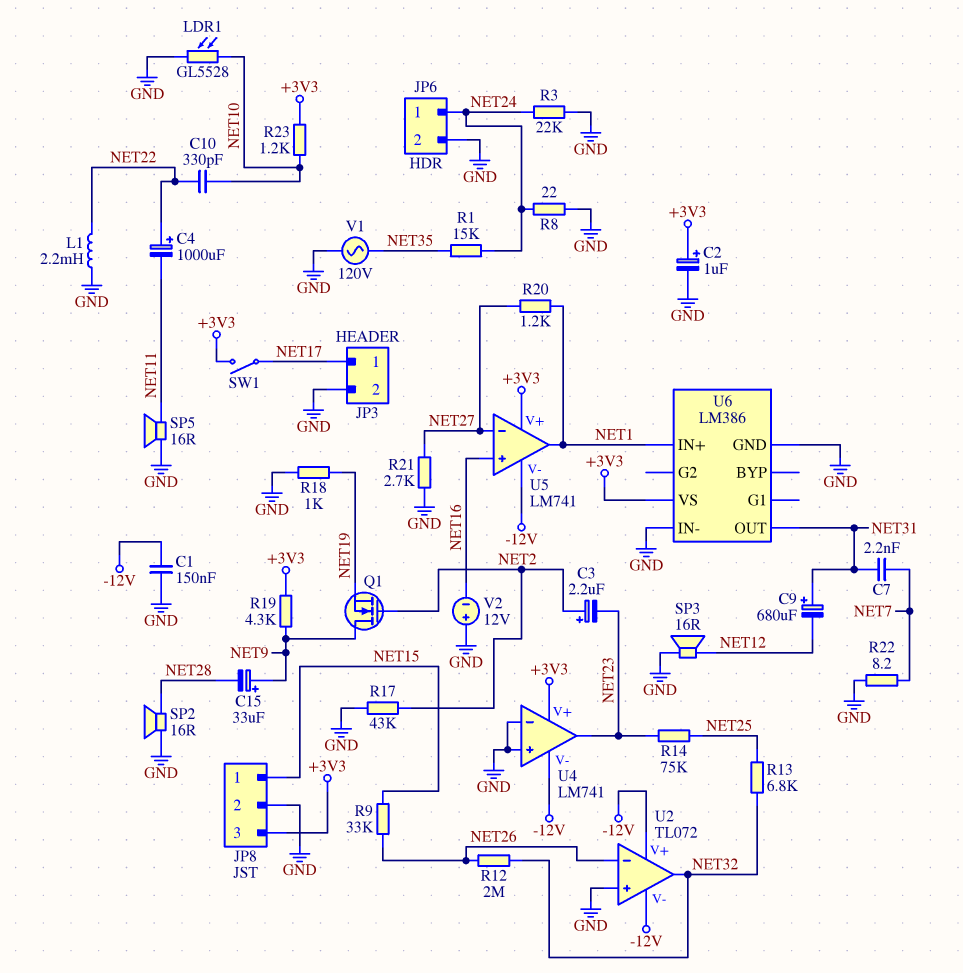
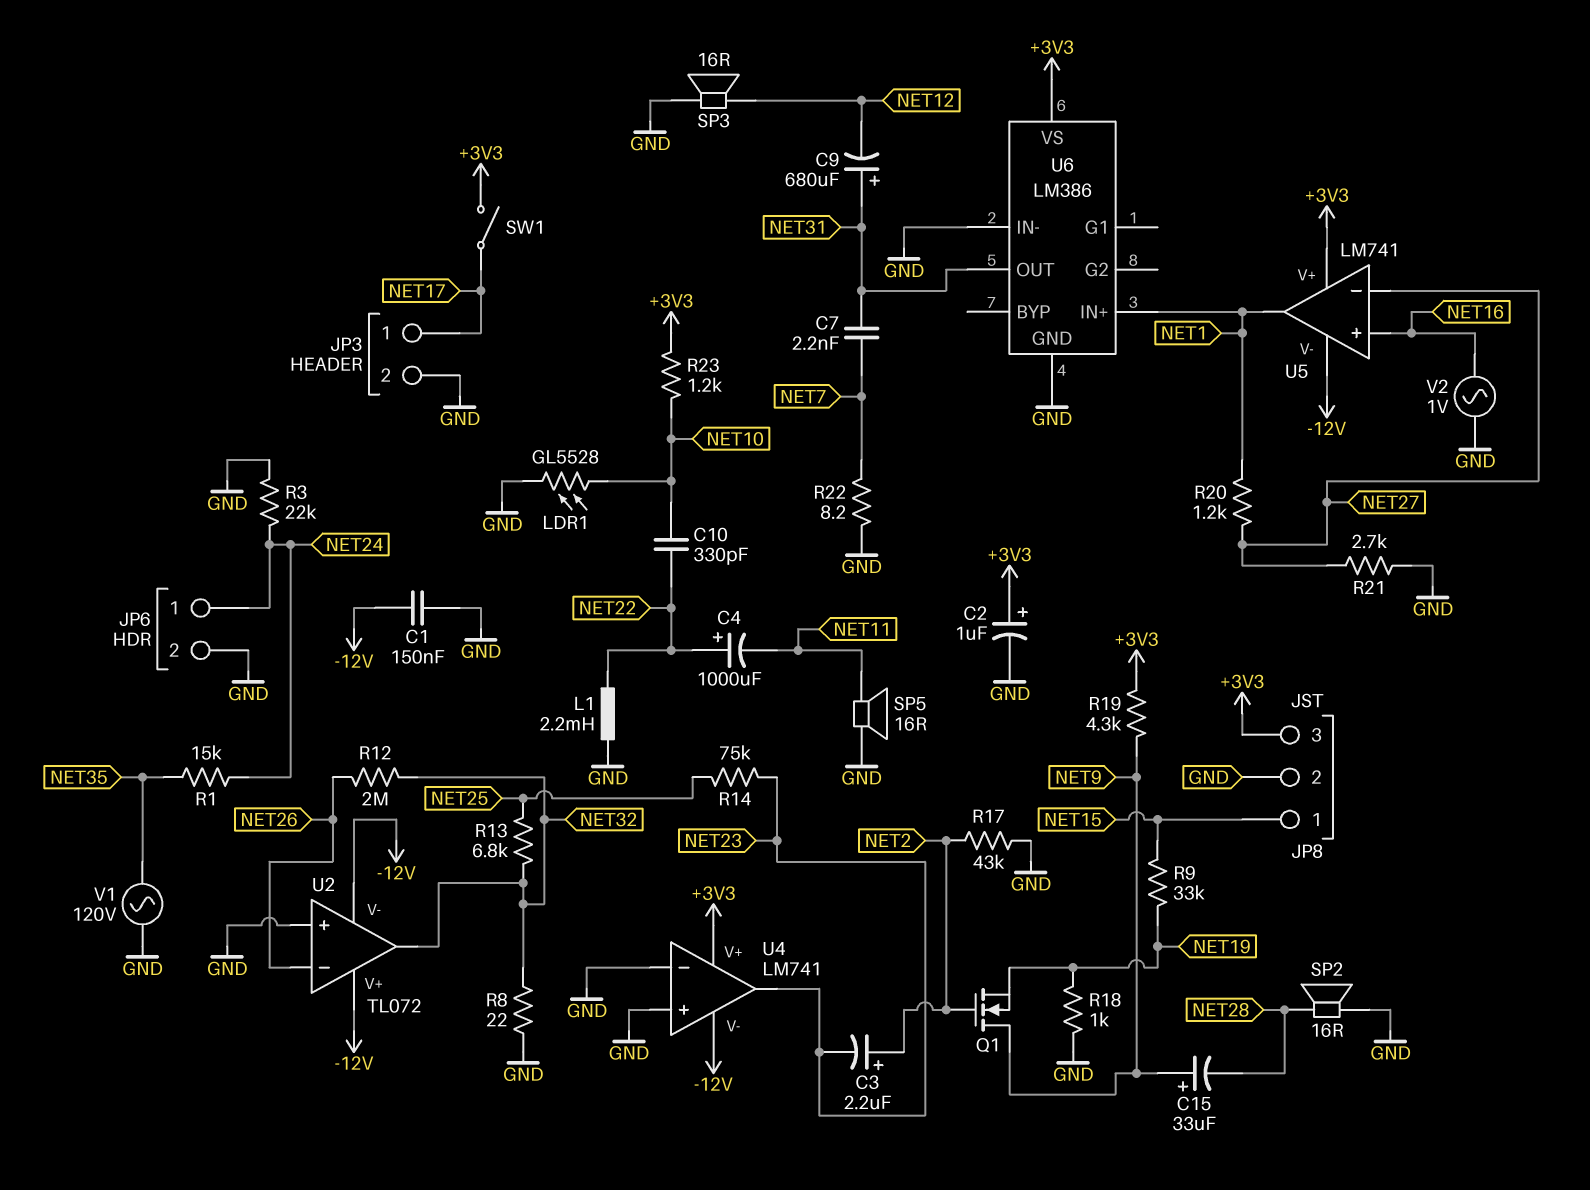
R8: 22 (GND, NET24) -> 22 (GND, NET32)
R9: 33k (NET15, NET26) -> 33k (NET15, NET19)
V2: 12V (plus GND, minus NET16) -> AC 1V (GND, NET16)

